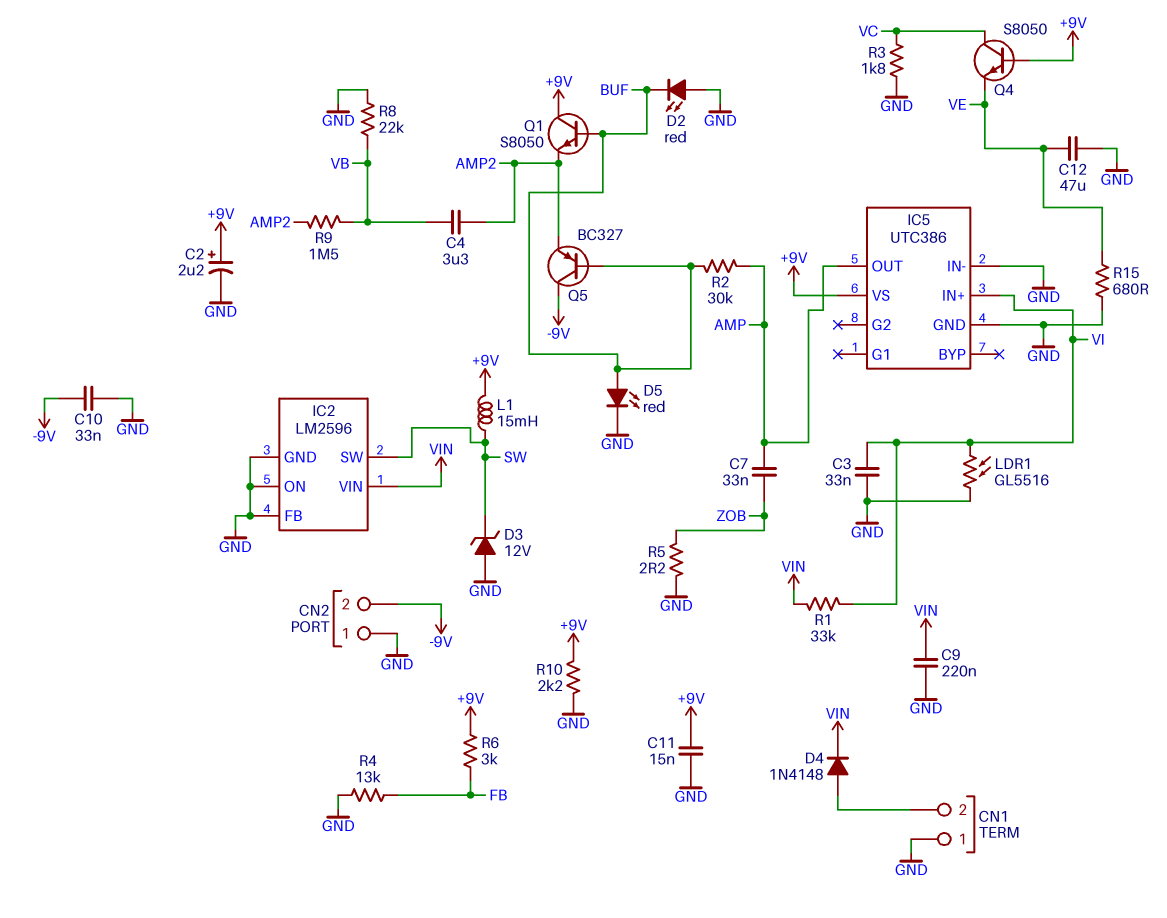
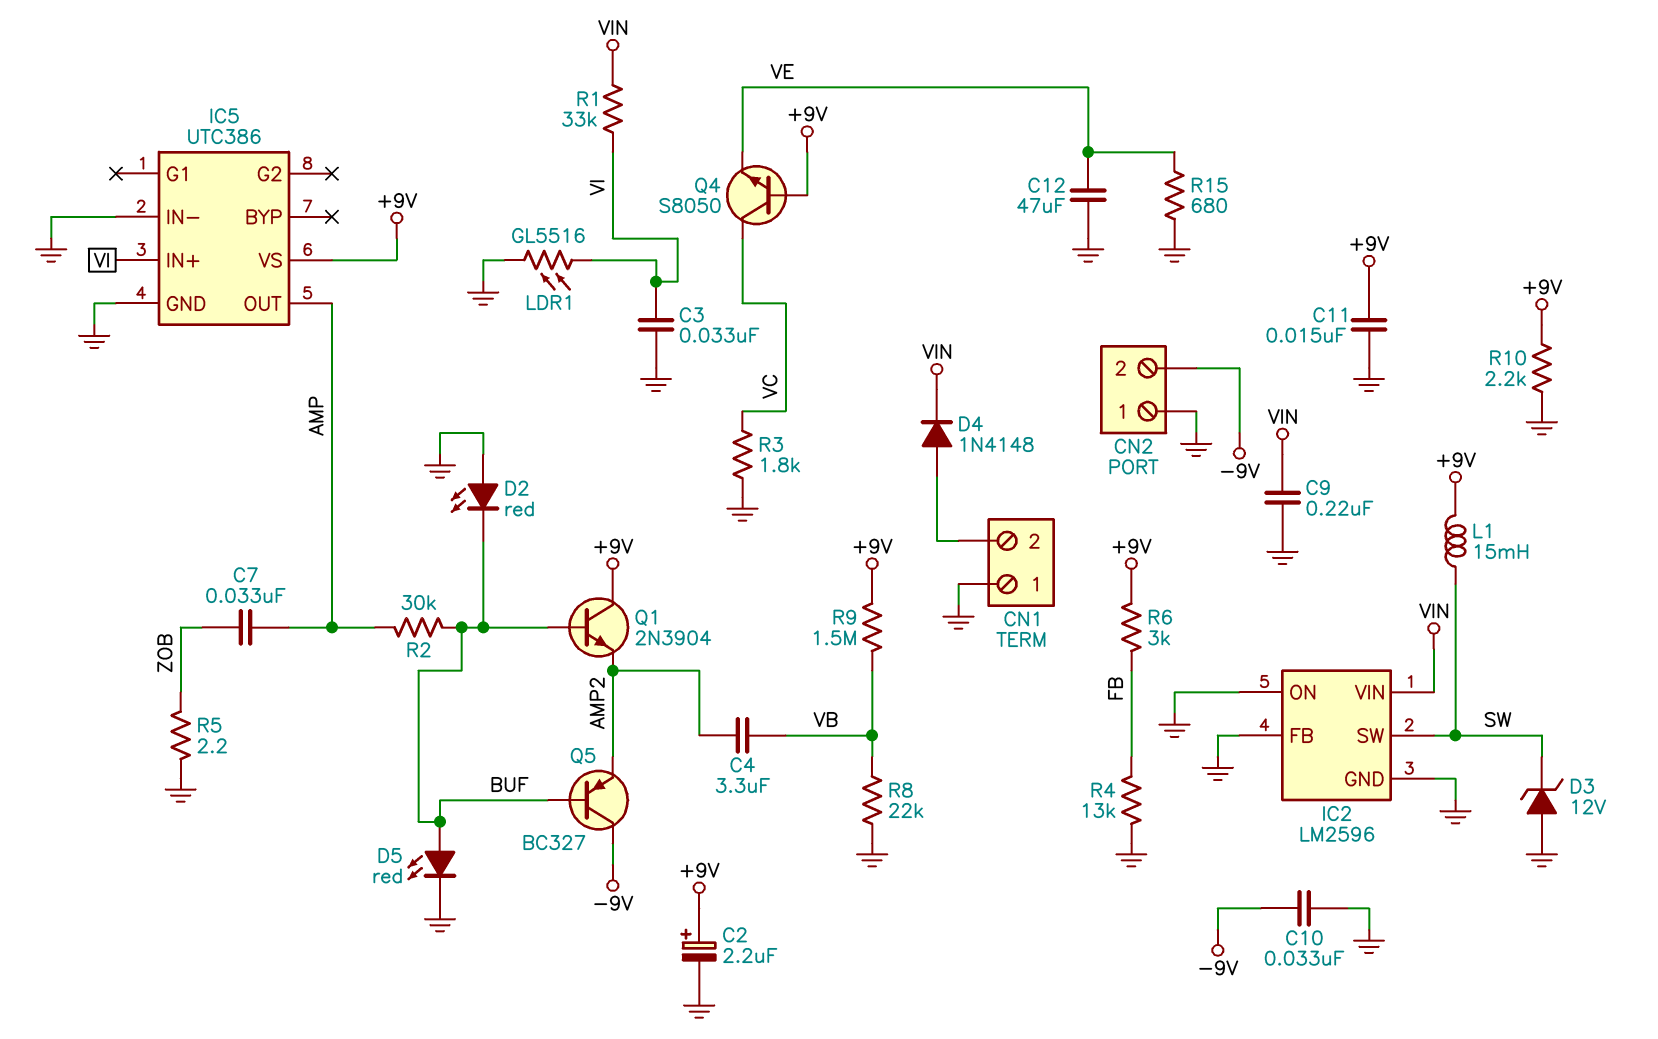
Q1: NPN S8050 (B BUF, C +9V, E AMP2) -> NPN 2N3904 (B BUF, C +9V, E AMP2)
R9: 1.5M (AMP2, VB) -> 1.5M (+9V, VB)

